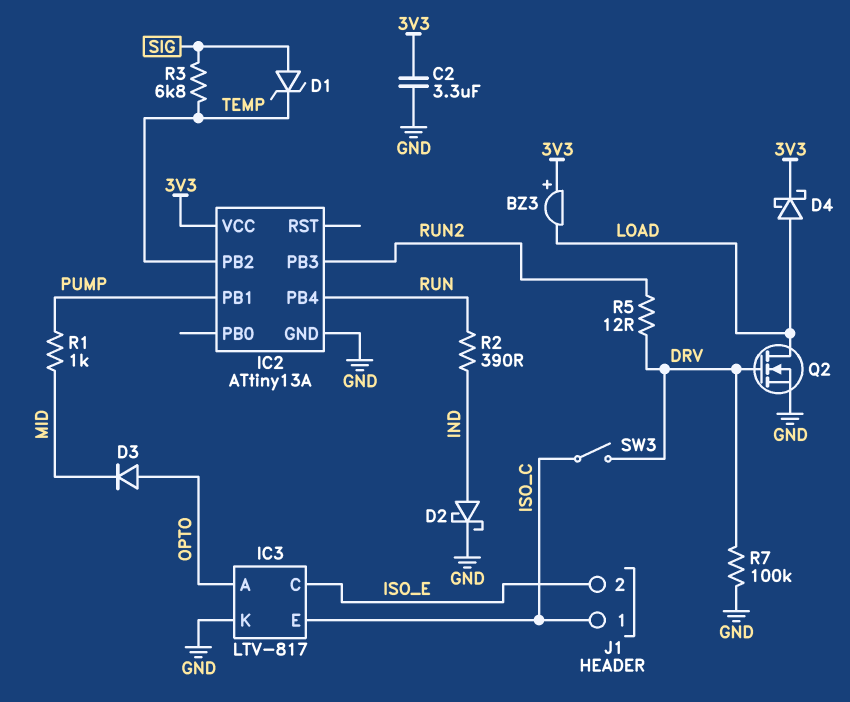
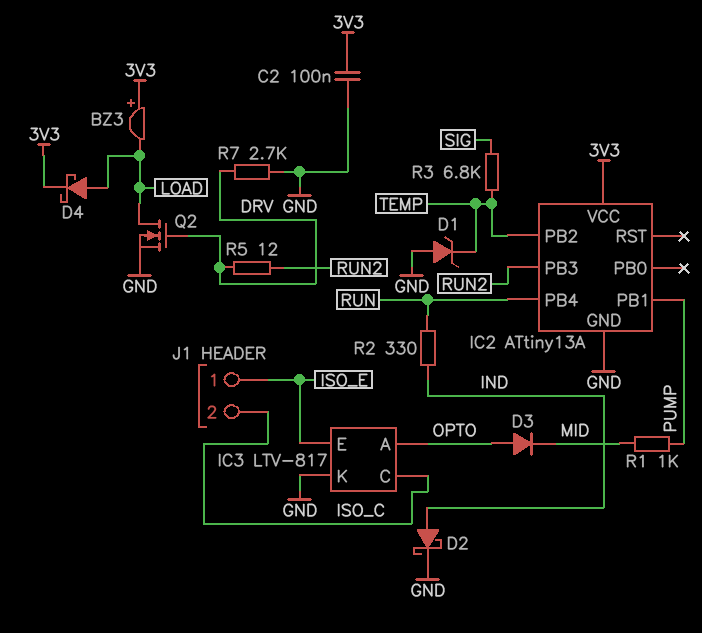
C2: 3.3uF (3V3, GND) -> 100nF (3V3, GND)
D1: zener (A SIG, K TEMP) -> zener (A GND, K TEMP)
IC3 pin C: ISO_E -> ISO_C
IC3 pin E: ISO_C -> ISO_E
J1 pin 1: ISO_C -> ISO_E
J1 pin 2: ISO_E -> ISO_C
R2: 390 (IND, RUN) -> 330 (IND, RUN)
R7: 100k (DRV, GND) -> 2.7k (DRV, GND)
SW3: switch (DRV, ISO_C) -> none

